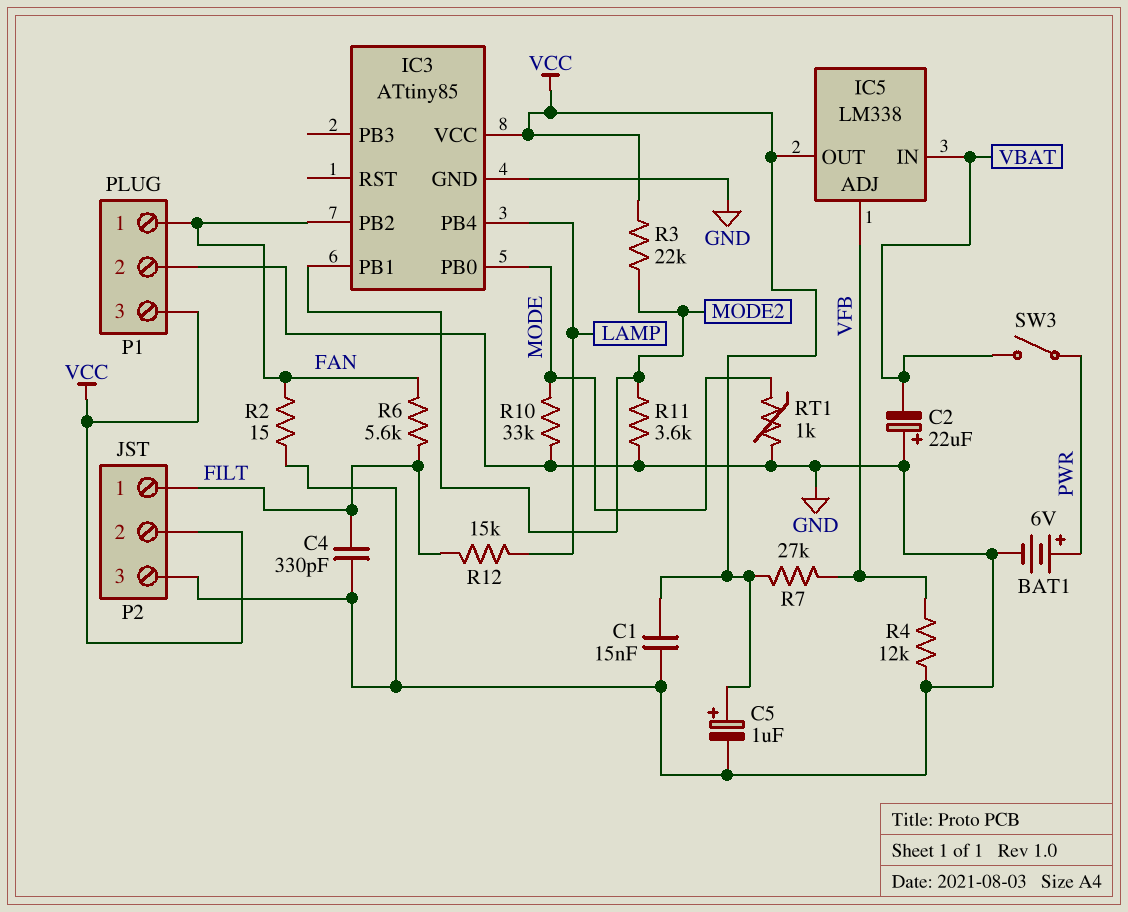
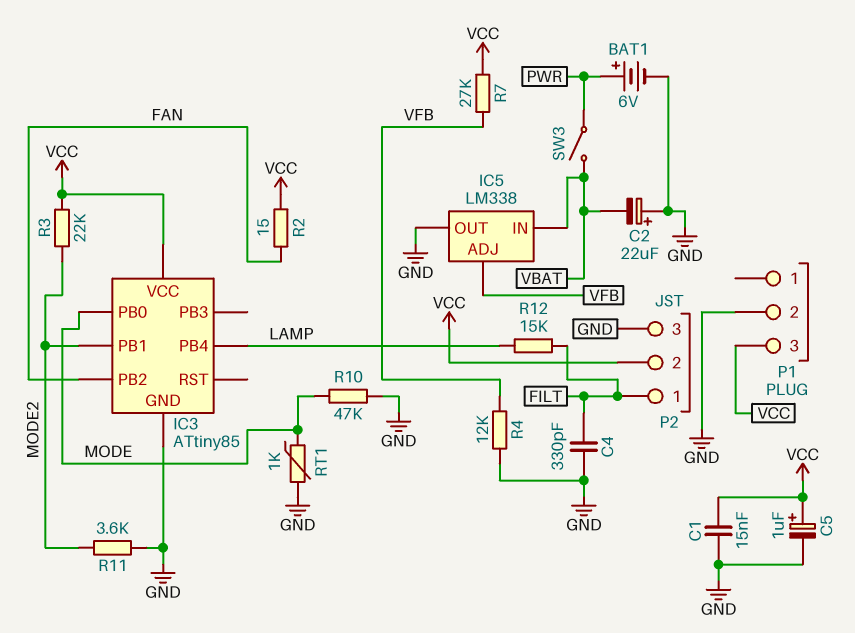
IC5 pin OUT: VCC -> GND
P1 pin 1: FAN -> none
R2: 15 (FAN, GND) -> 15 (FAN, VCC)
R6: 5.6k (FAN, FILT) -> none
R10: 33k (GND, MODE) -> 47k (GND, MODE)

